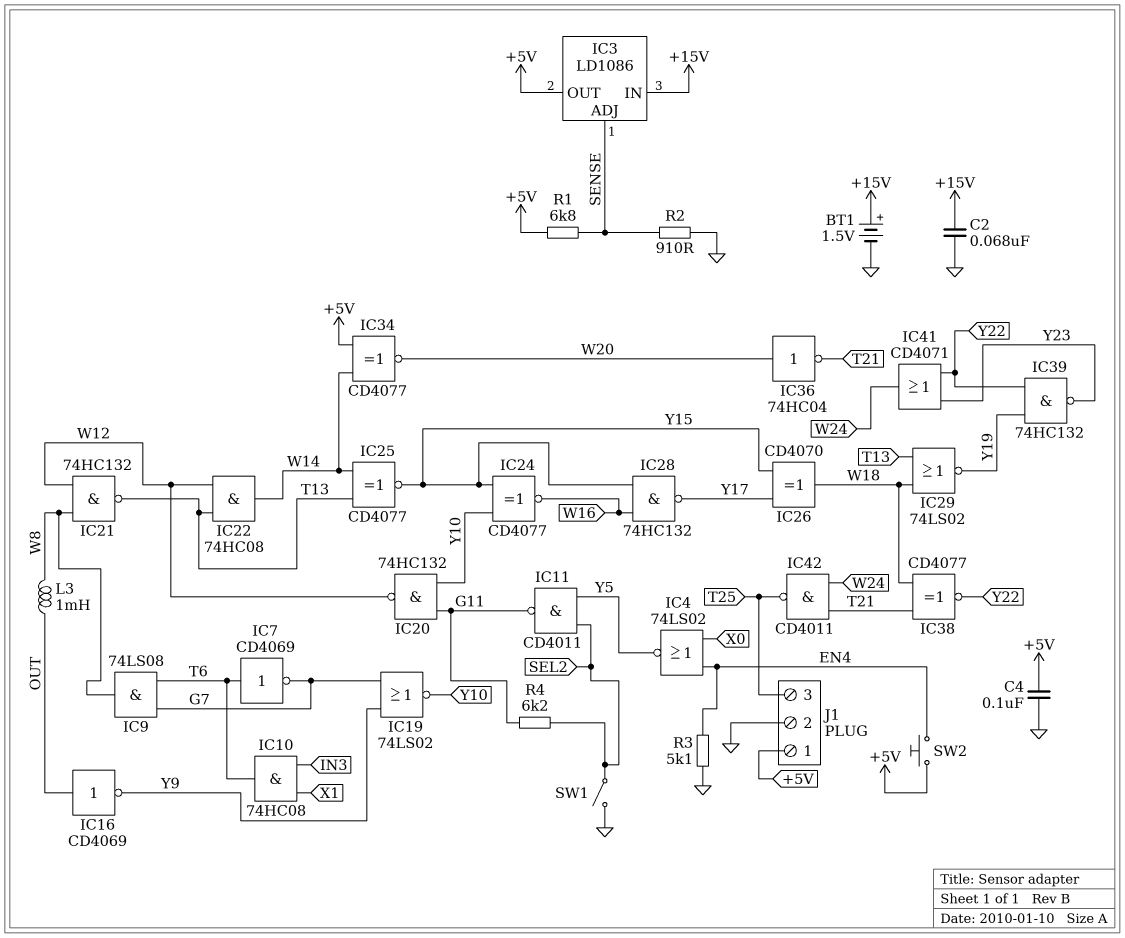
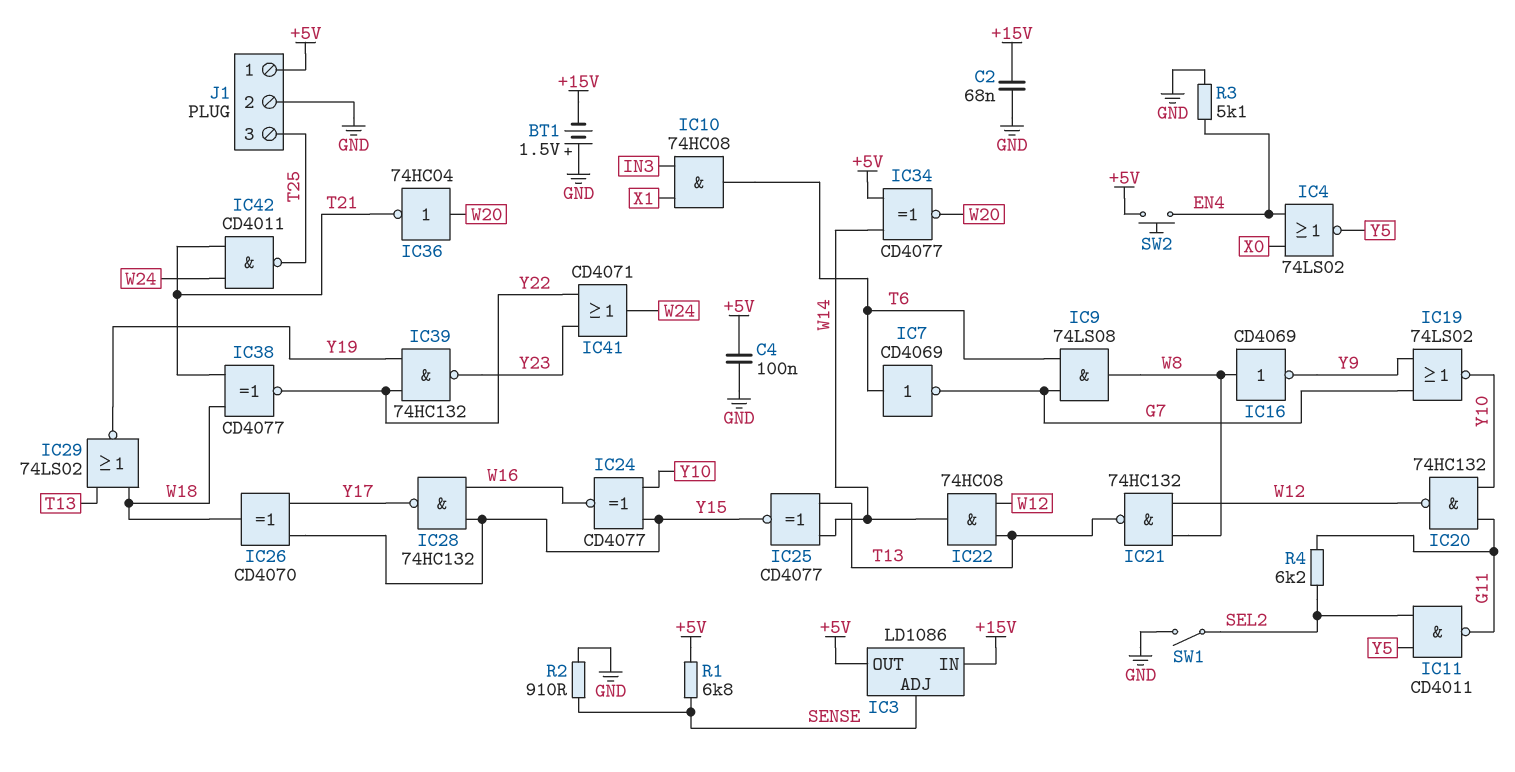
BT1: 1.5V (plus +15V, minus GND) -> 1.5V (plus GND, minus +15V)
IC16: NOT CD4069 (in OUT, out Y9) -> NOT CD4069 (in W8, out Y9)
L3: 1mH (OUT, W8) -> none

